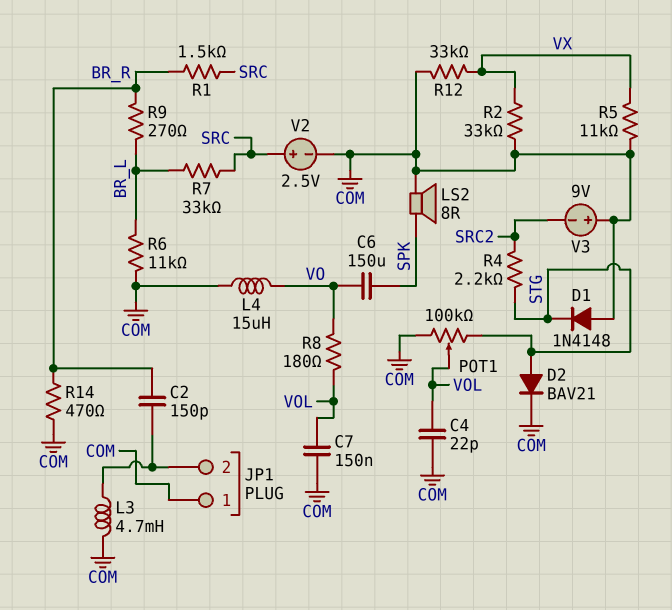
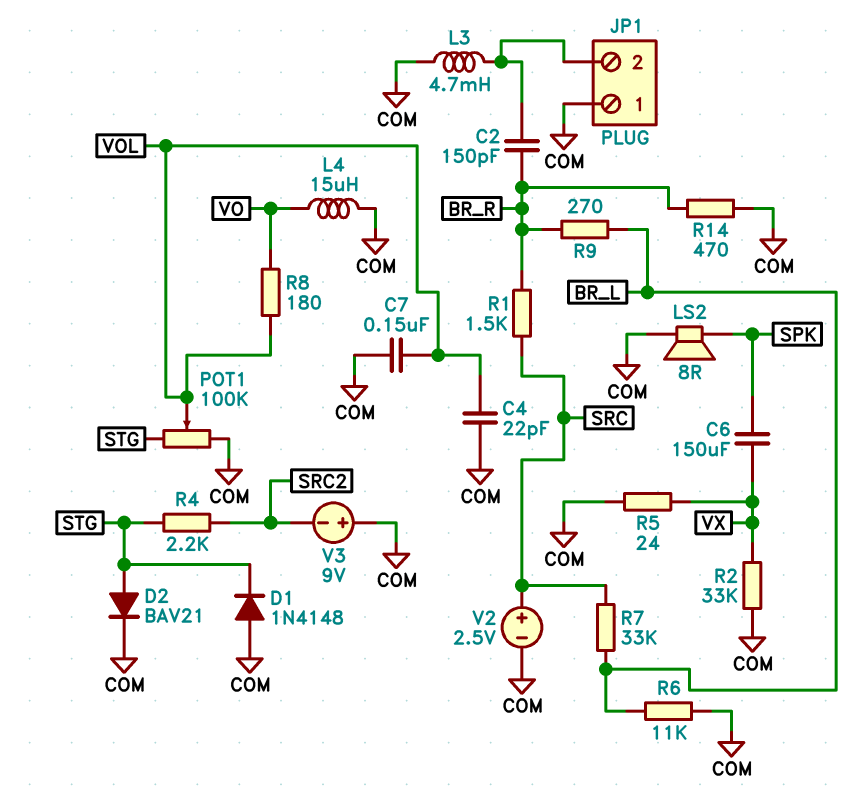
C6: 150uF (SPK, VO) -> 150uF (SPK, VX)
R5: 11k (COM, VX) -> 24 (COM, VX)
R12: 33k (COM, VX) -> none

